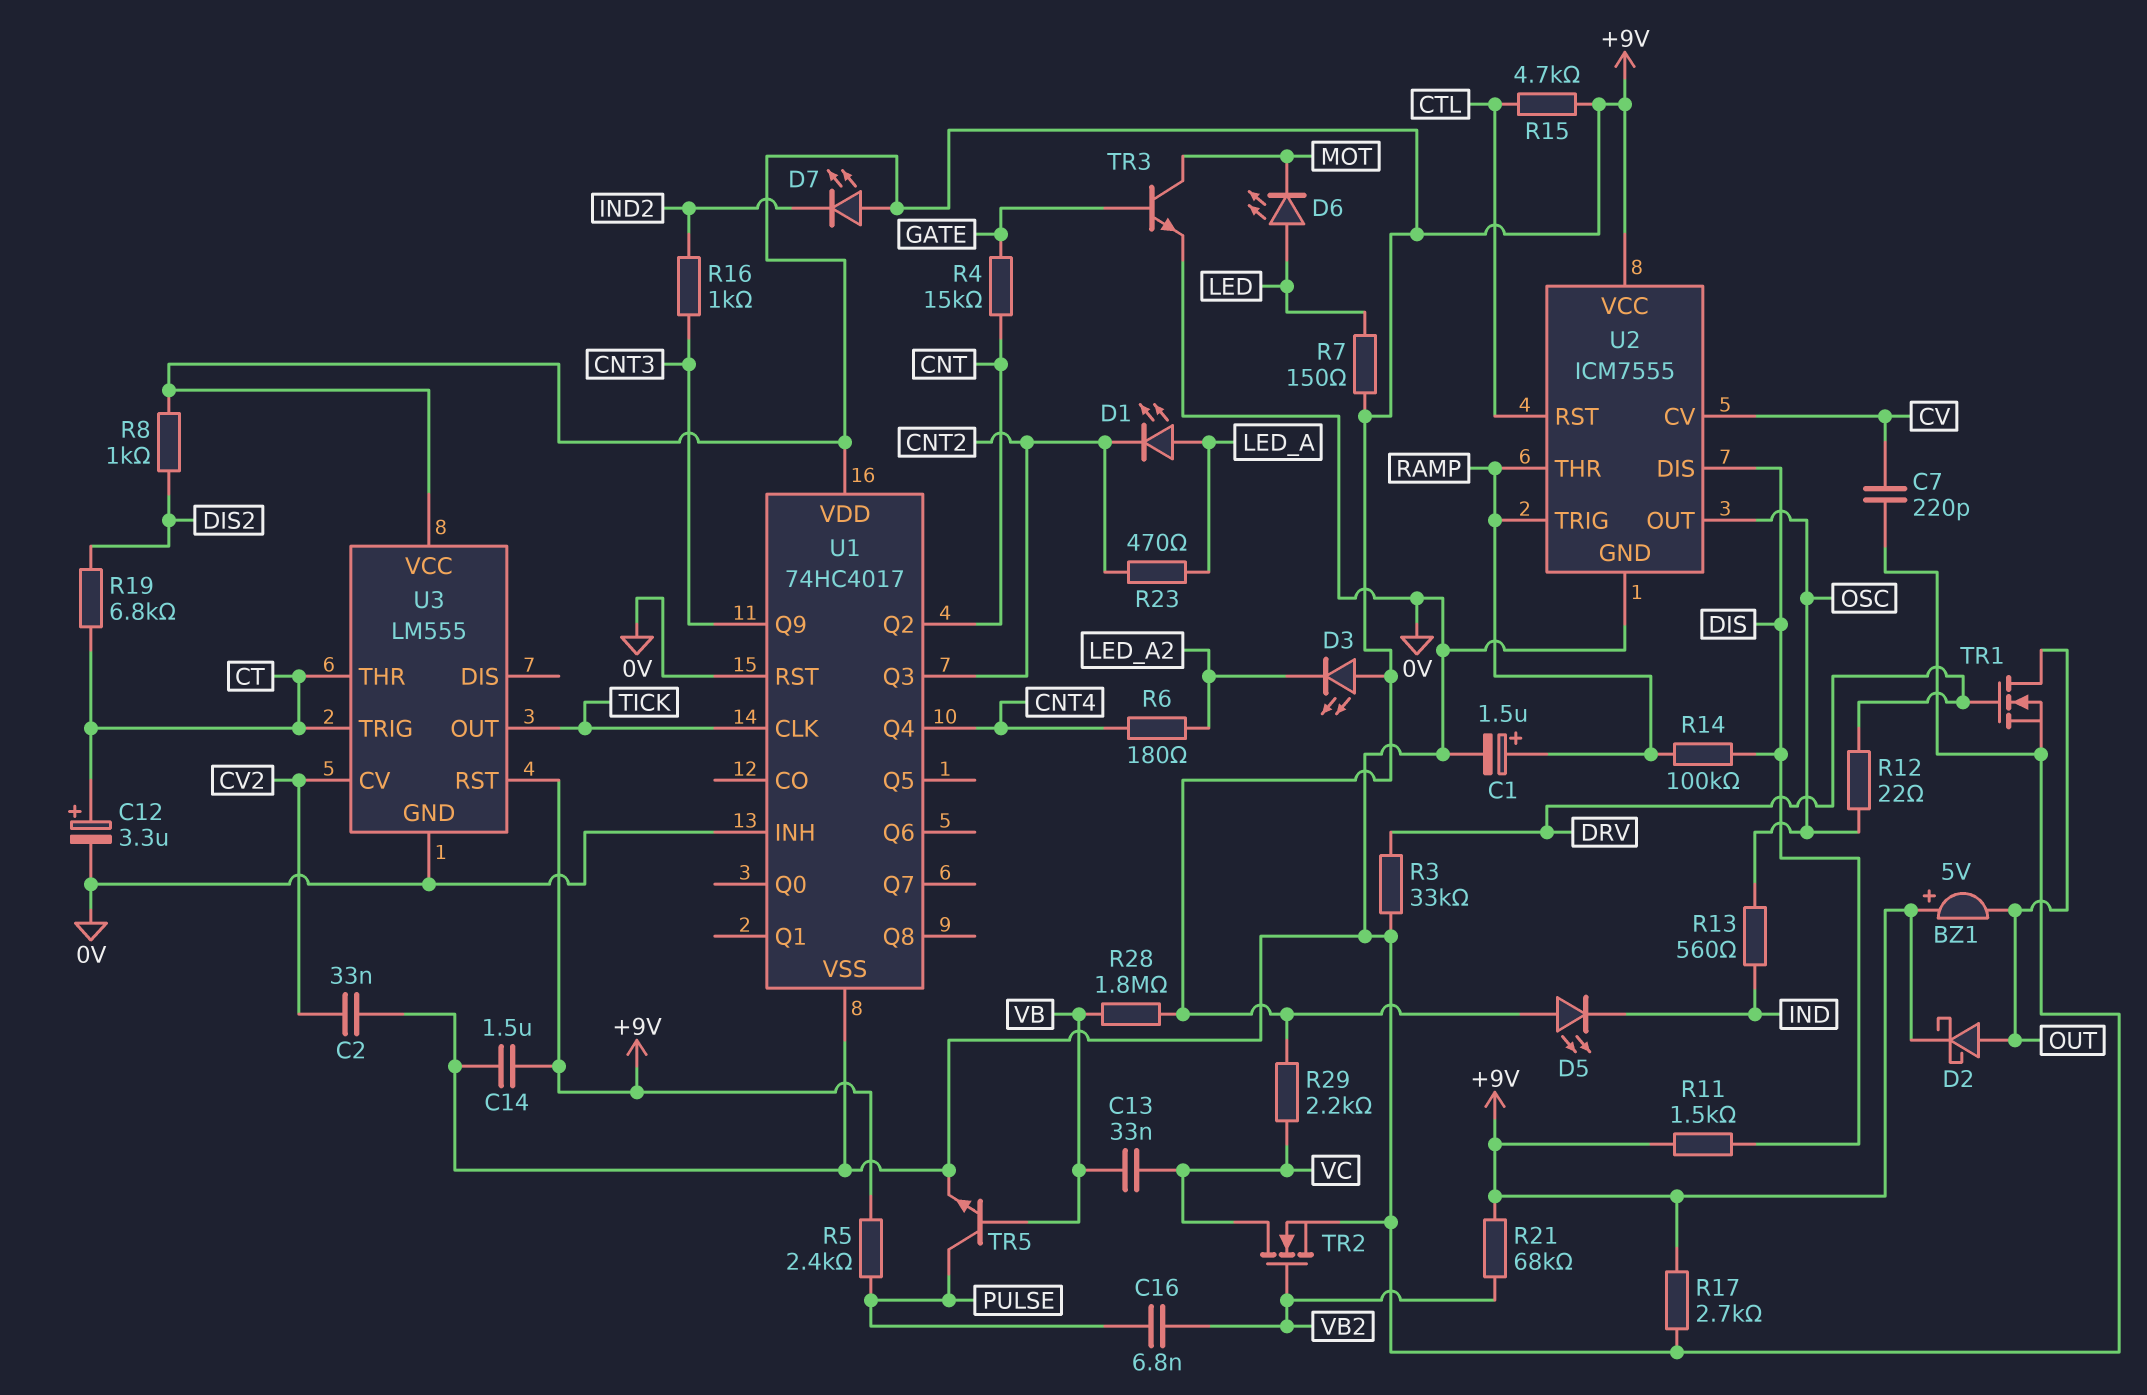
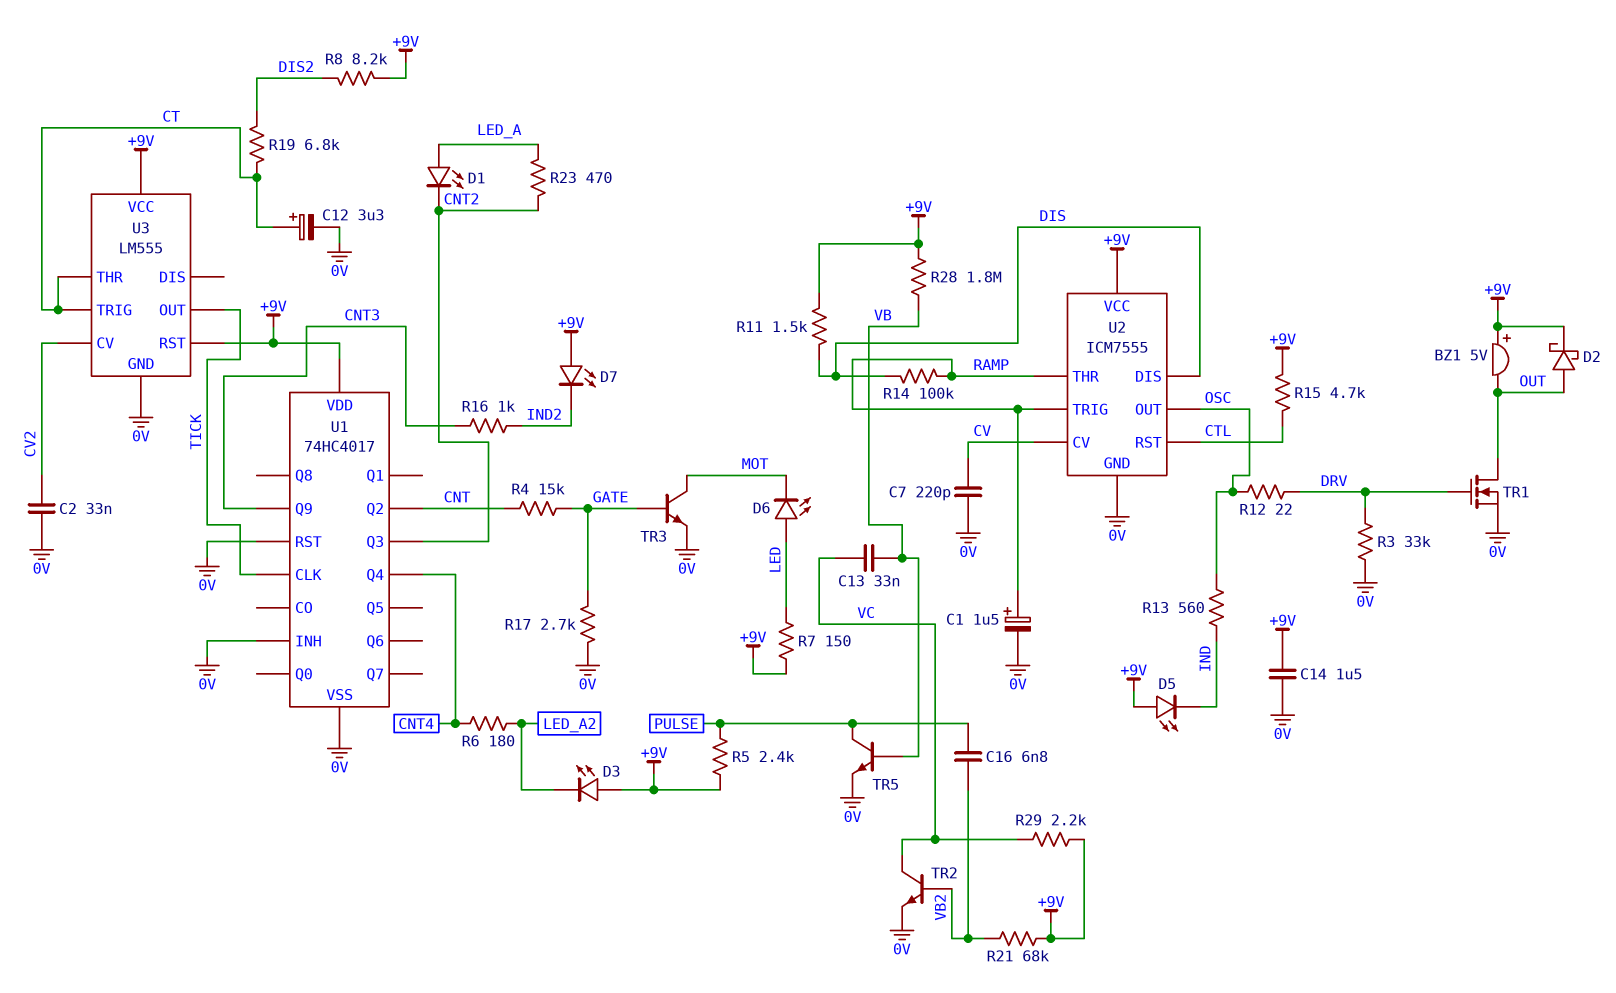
R8: 1k (+9V, DIS2) -> 8.2k (+9V, DIS2)
R17: 2.7k (+9V, 0V) -> 2.7k (0V, GATE)
TR2: NMOS (G VB2, D VC, S 0V) -> NPN (B VB2, C VC, E 0V)

